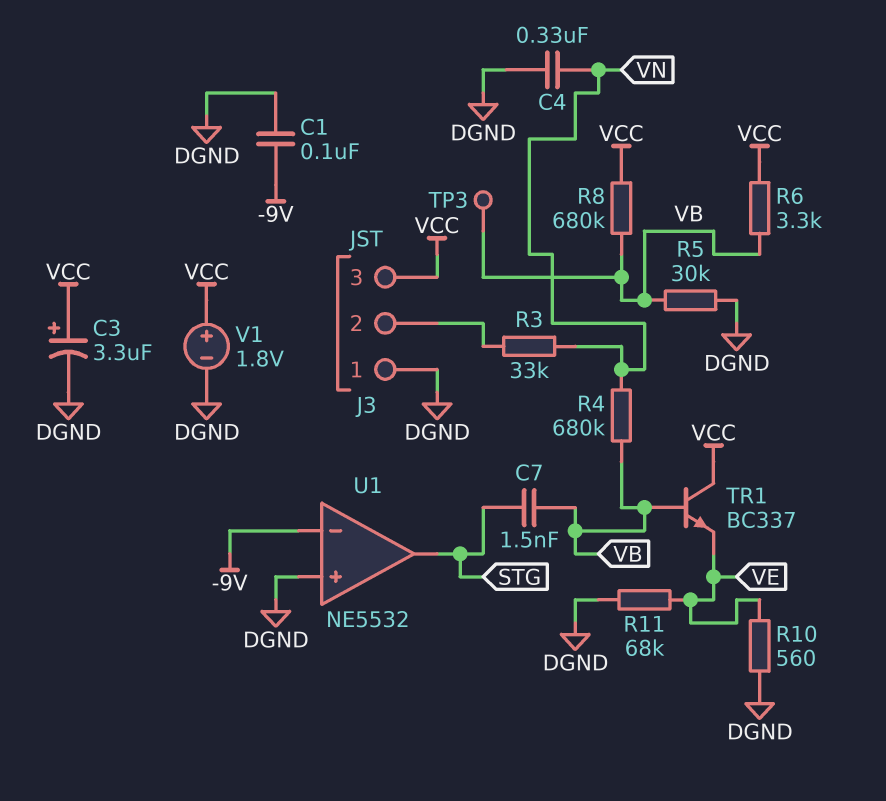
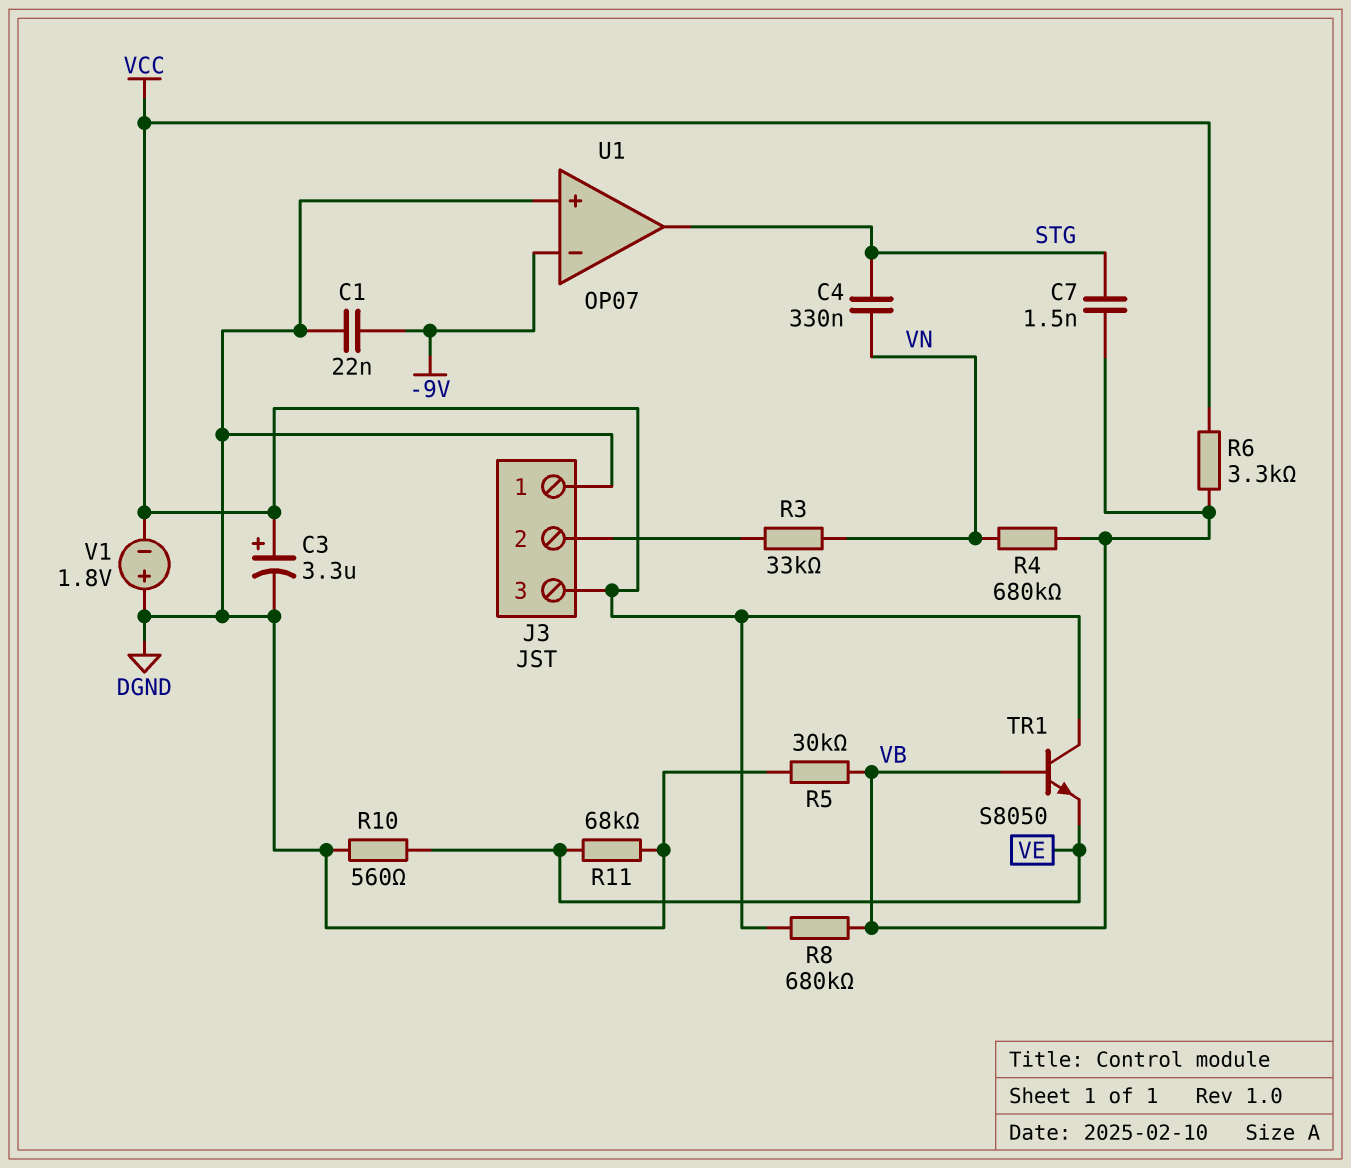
C1: 100nF (-9V, DGND) -> 22nF (-9V, DGND)
C4: 330nF (DGND, VN) -> 330nF (STG, VN)
TP3: test point (VB) -> none
TR1: NPN BC337 (B VB, C VCC, E VE) -> NPN S8050 (B VB, C VCC, E VE)
U1: NE5532 -> OP07
V1: 1.8V (plus VCC, minus DGND) -> 1.8V (plus DGND, minus VCC)

